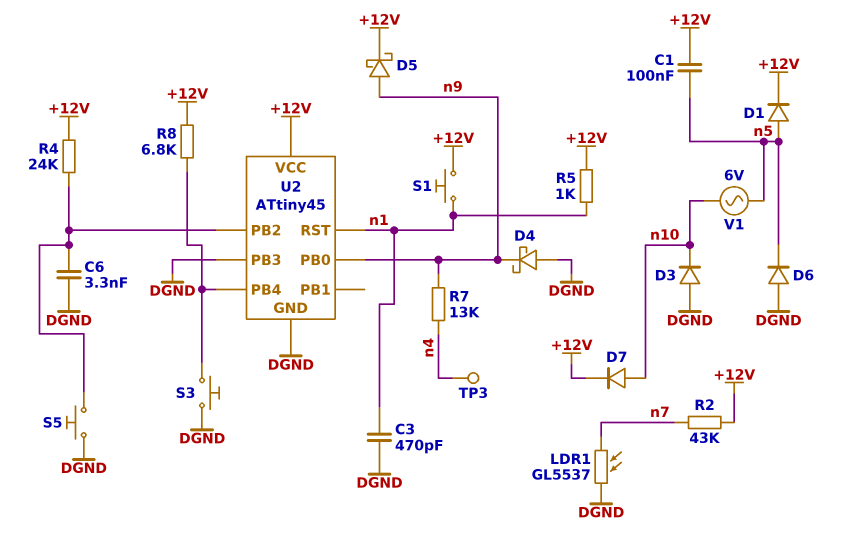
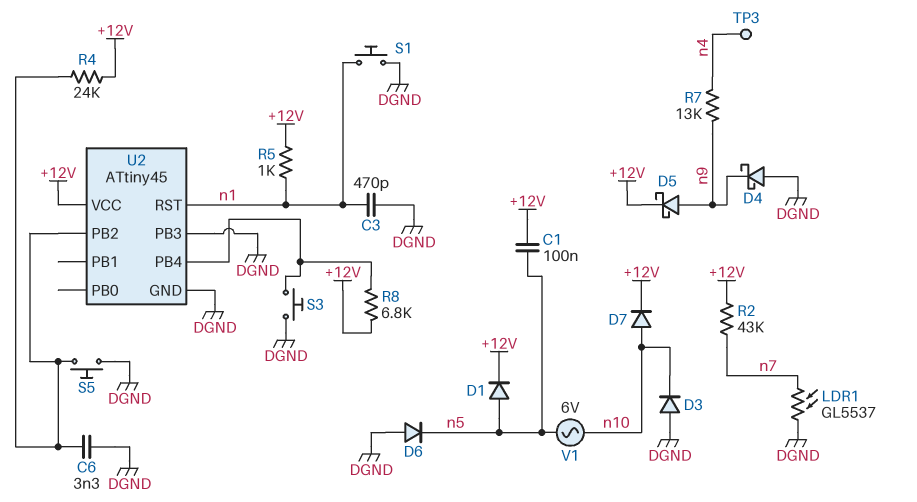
S1: button (+12V, n1) -> button (DGND, n1)
U2 pin PB0: n9 -> none

